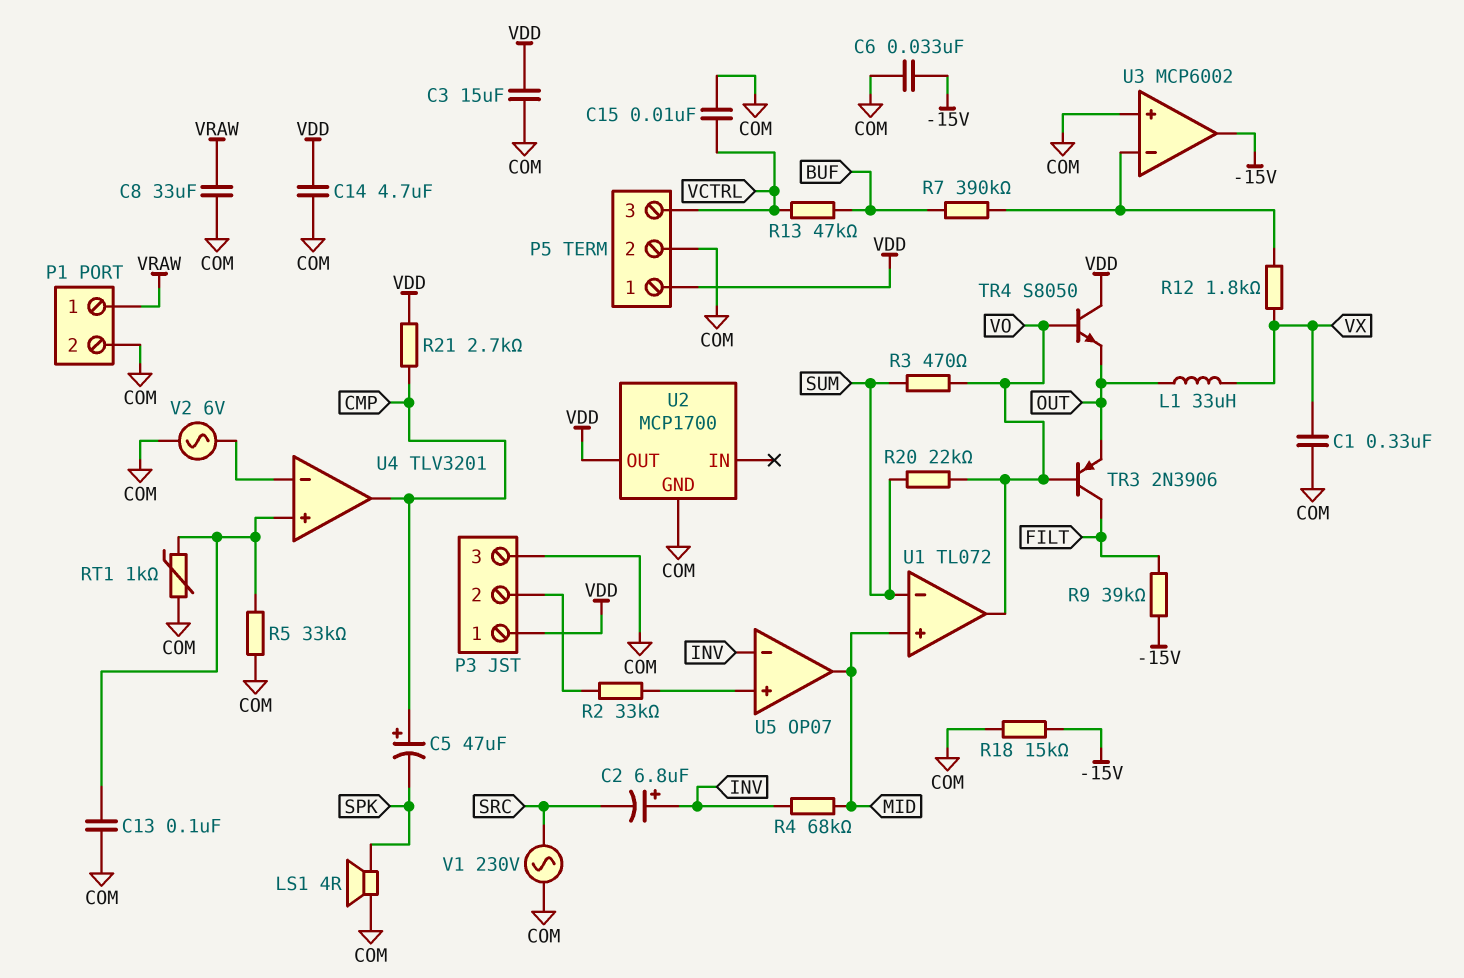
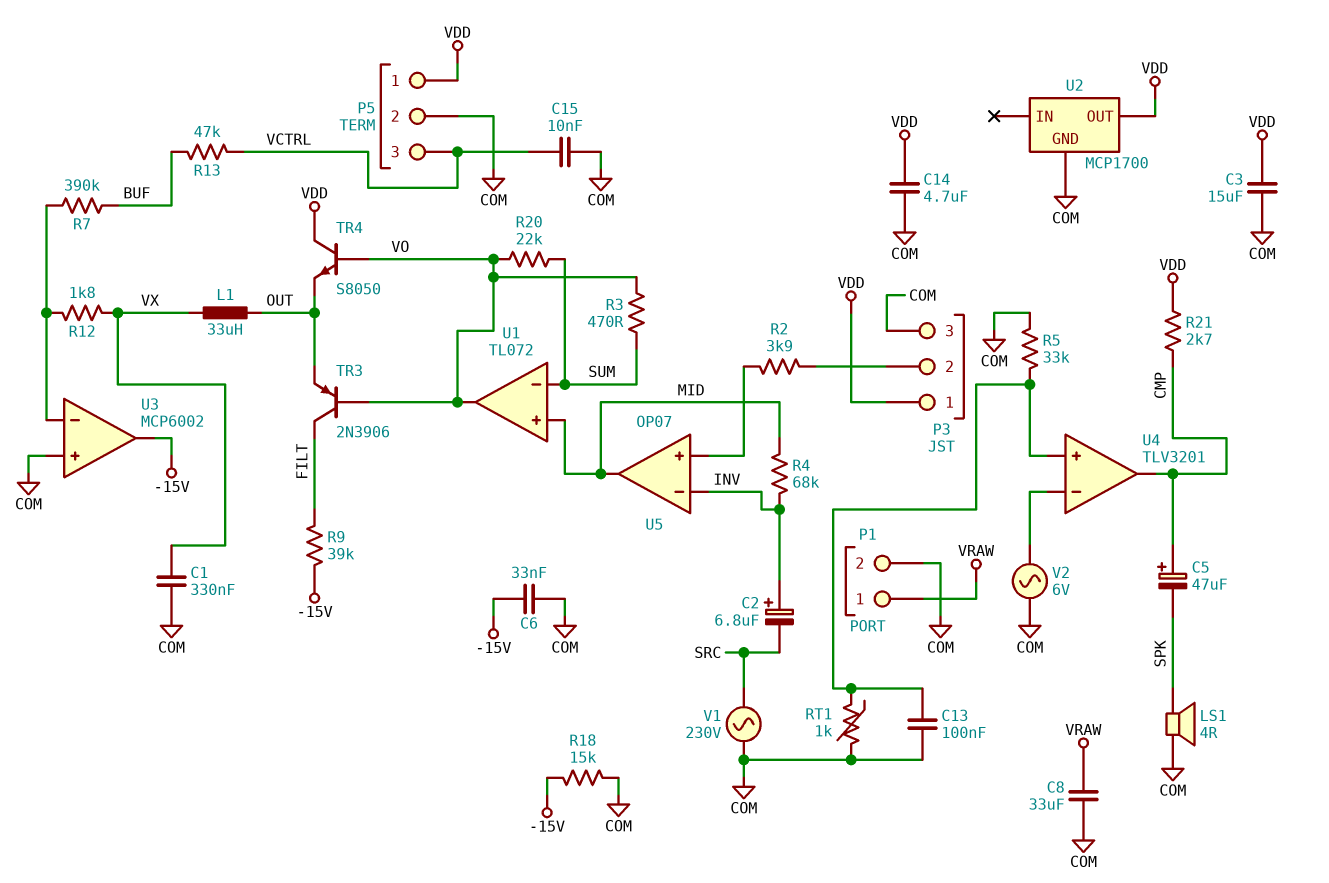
R2: 33k (P3/2, U5/in+) -> 3.9k (P3/2, U5/in+)

